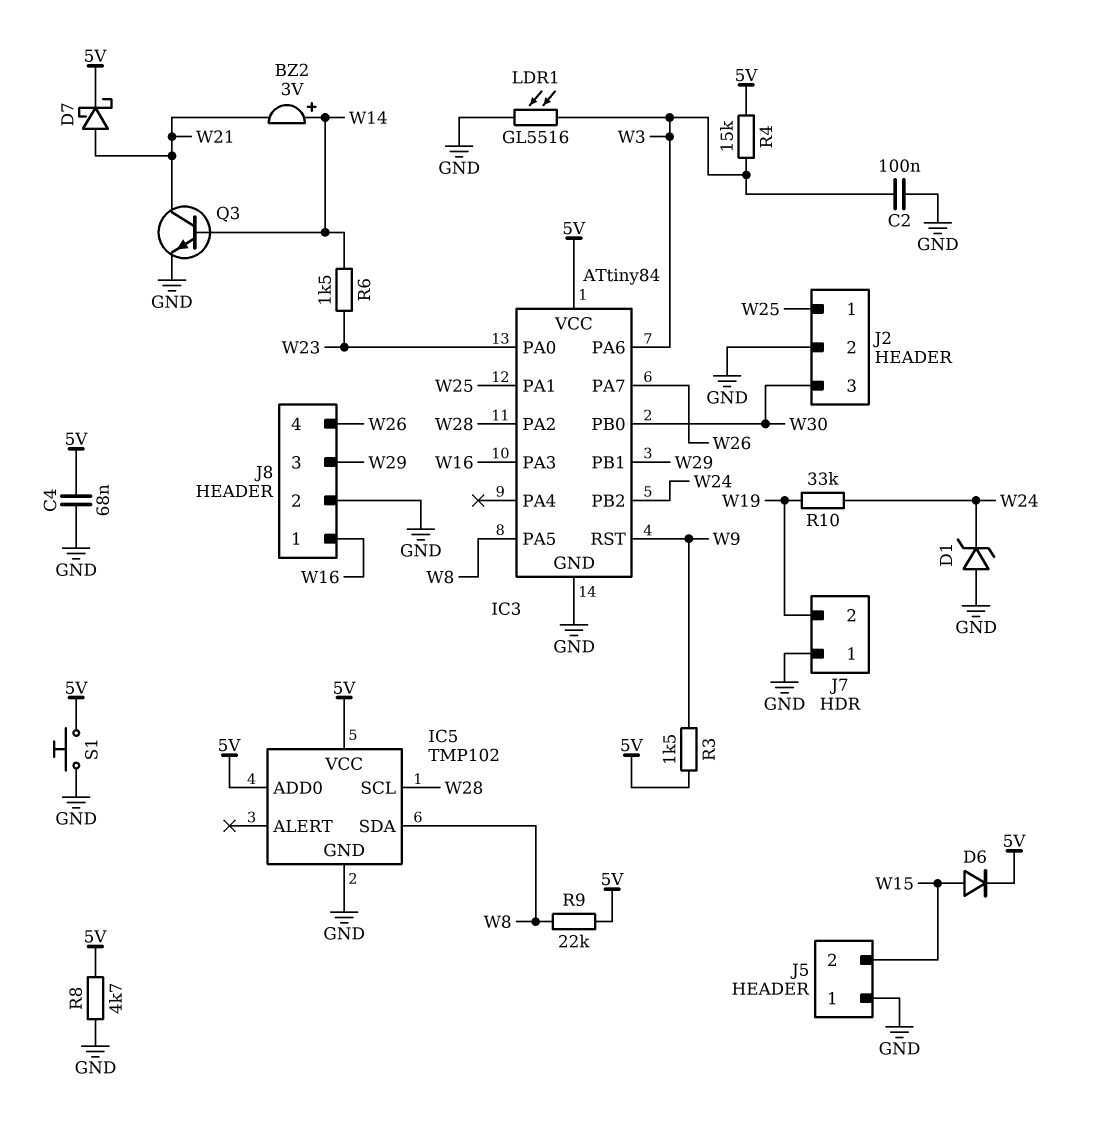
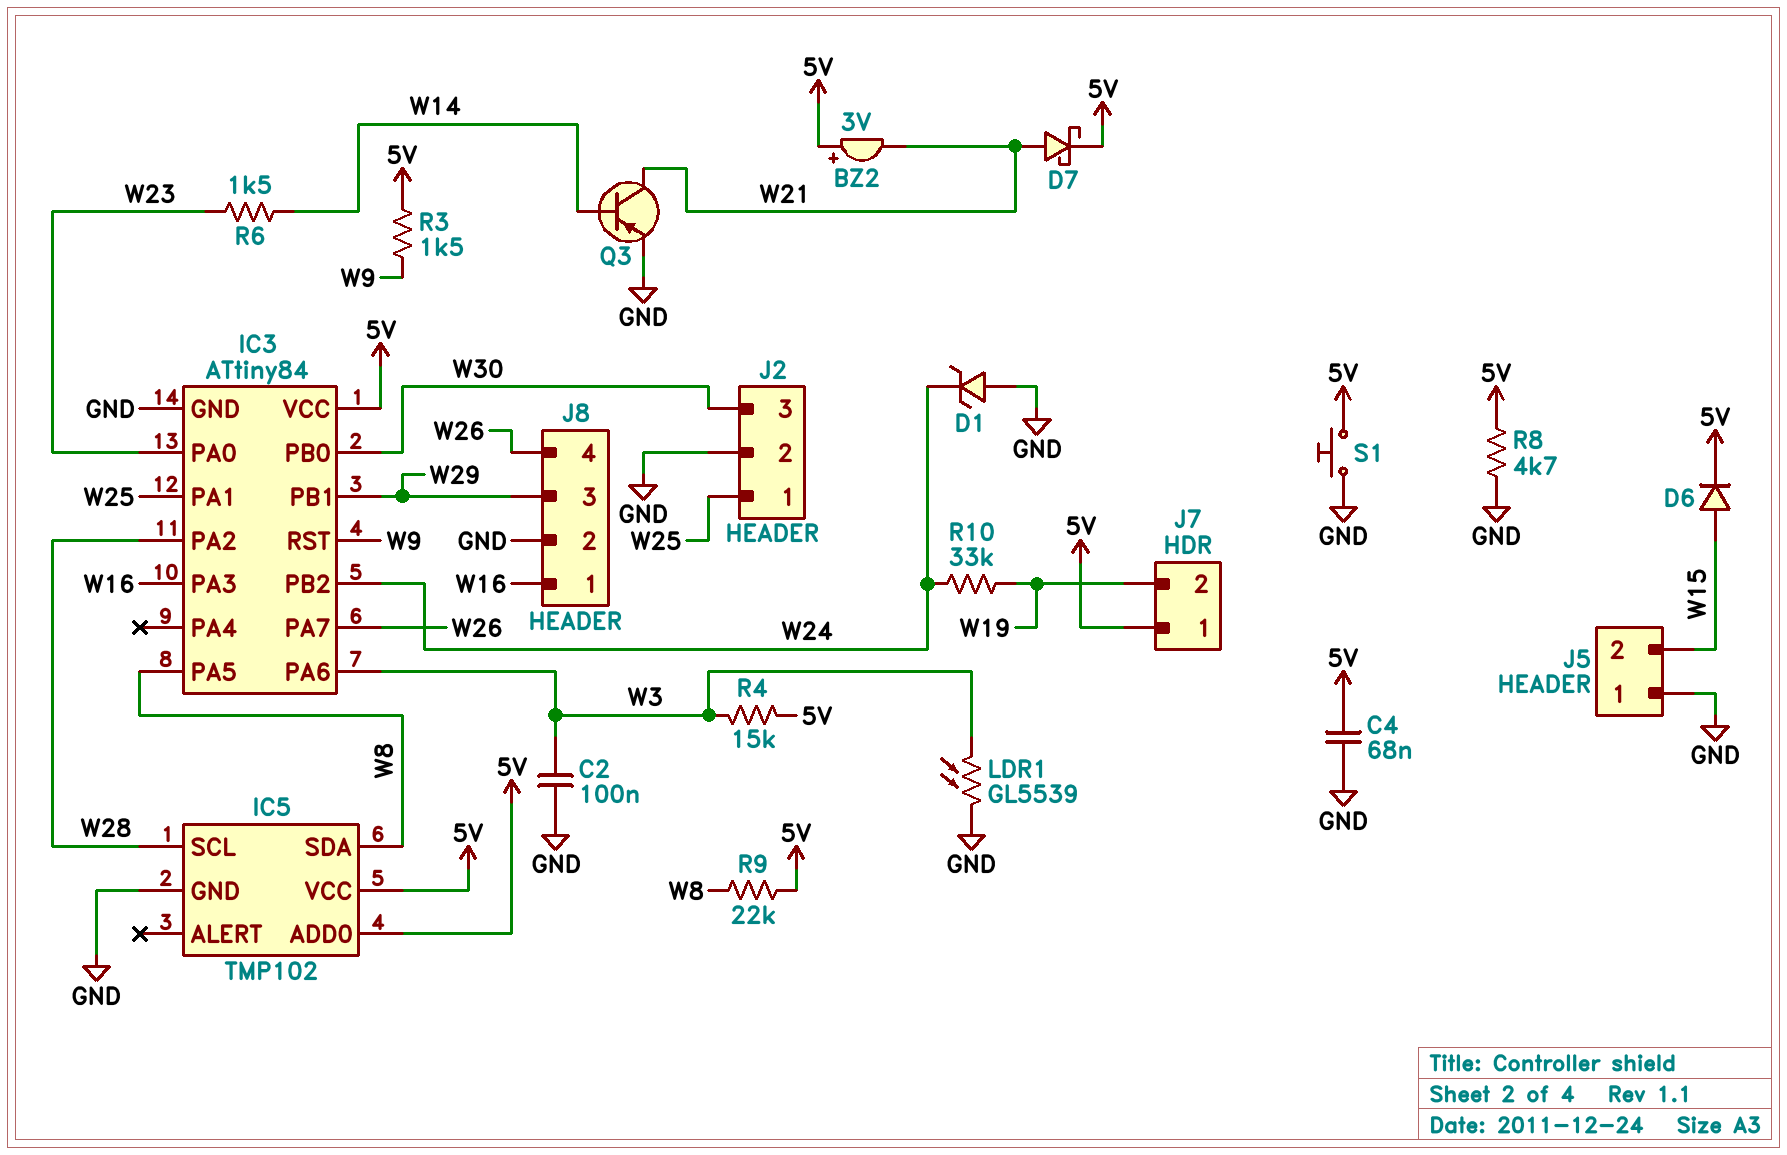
BZ2: buzzer 3V (plus W14, minus W21) -> buzzer 3V (plus 5V, minus W21)
J7 pin 1: GND -> 5V
LDR1: GL5516 (GND, W3) -> GL5539 (GND, W3)
Q3: NPN (B W14, C W21, E GND) -> PNP (B W14, C W21, E GND)

